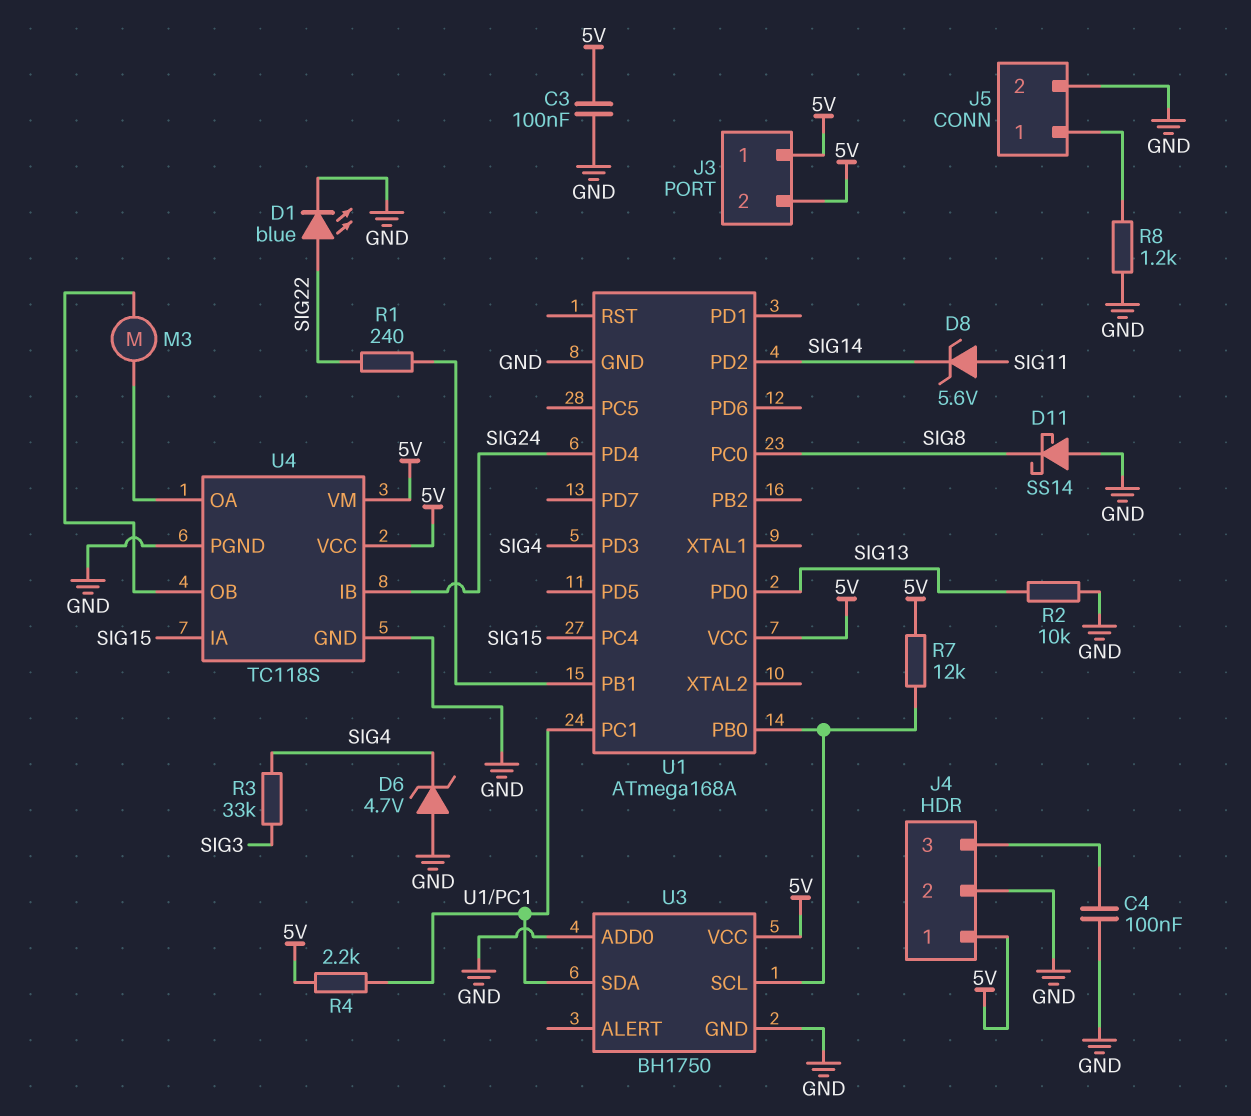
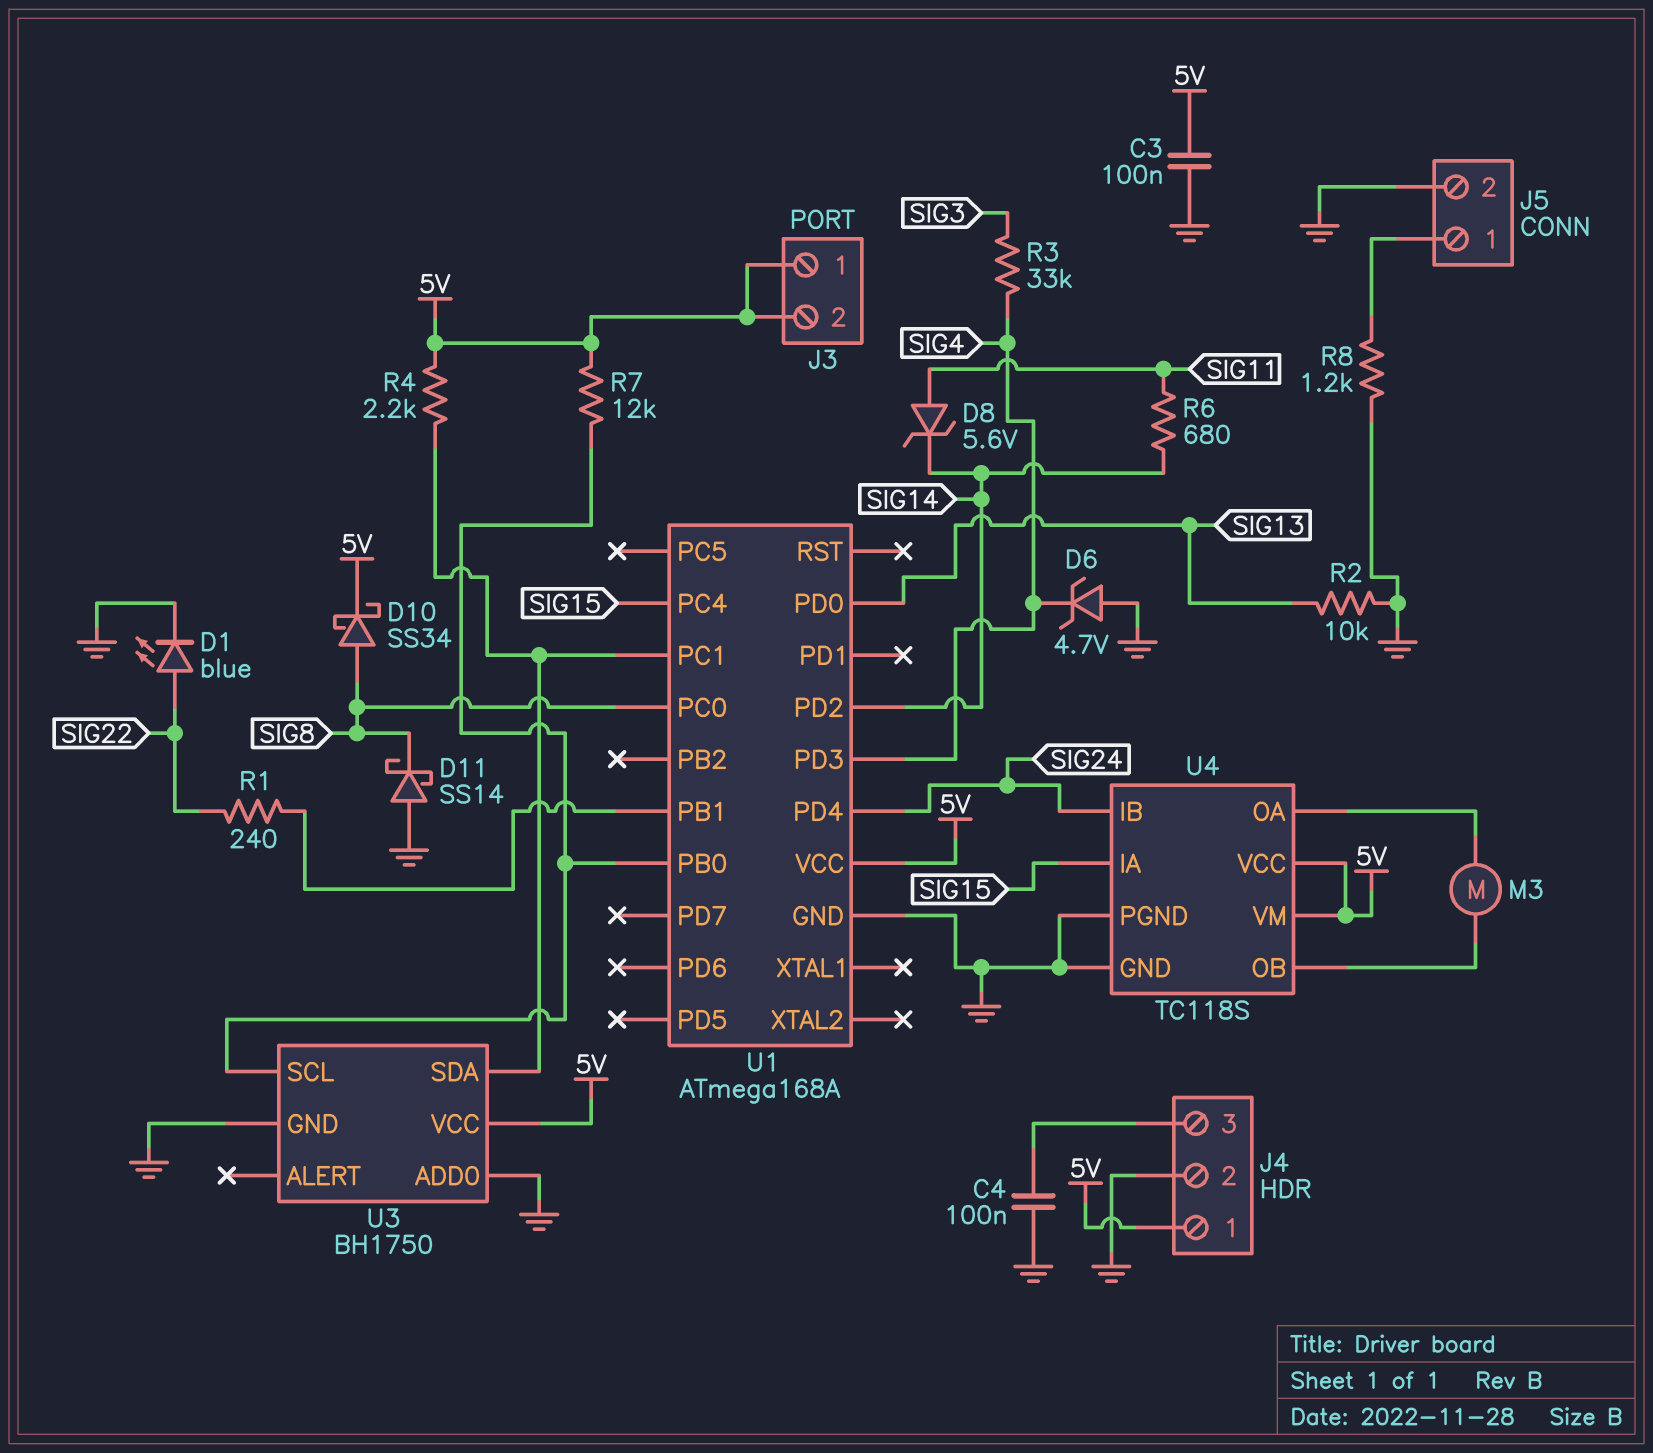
D10: none -> schottky SS34 (A SIG8, K 5V)
R6: none -> 680 (SIG11, SIG14)

